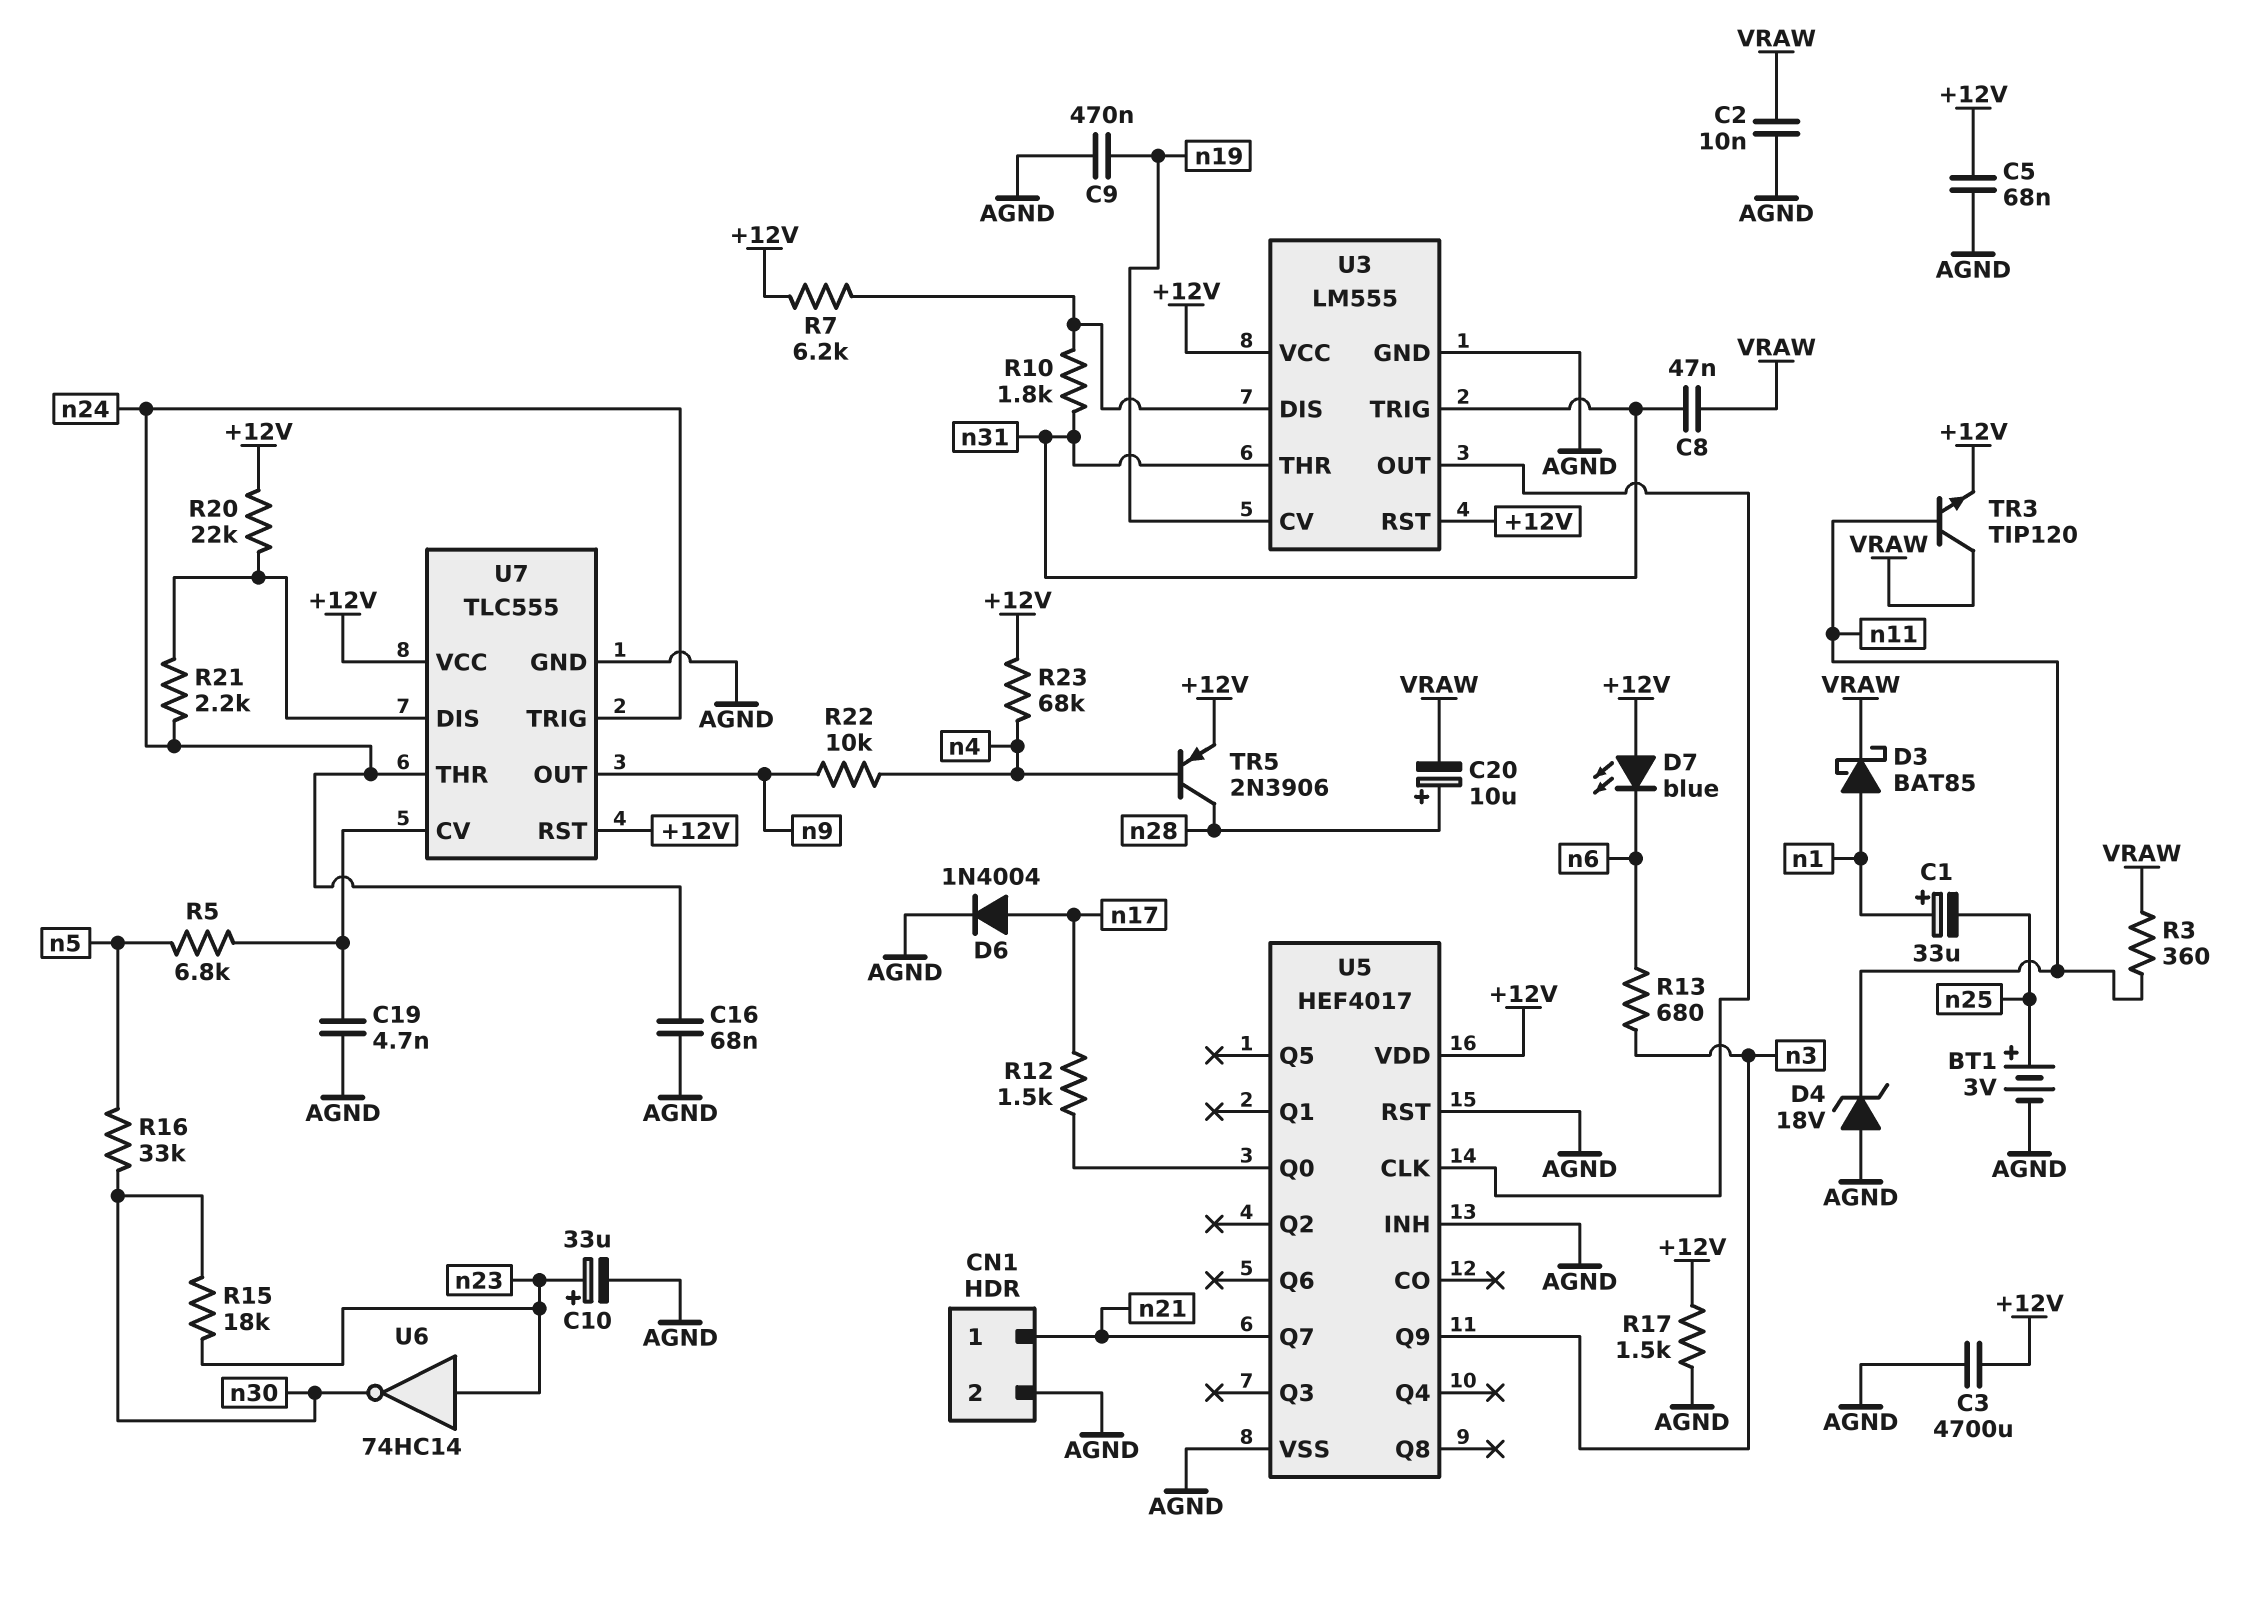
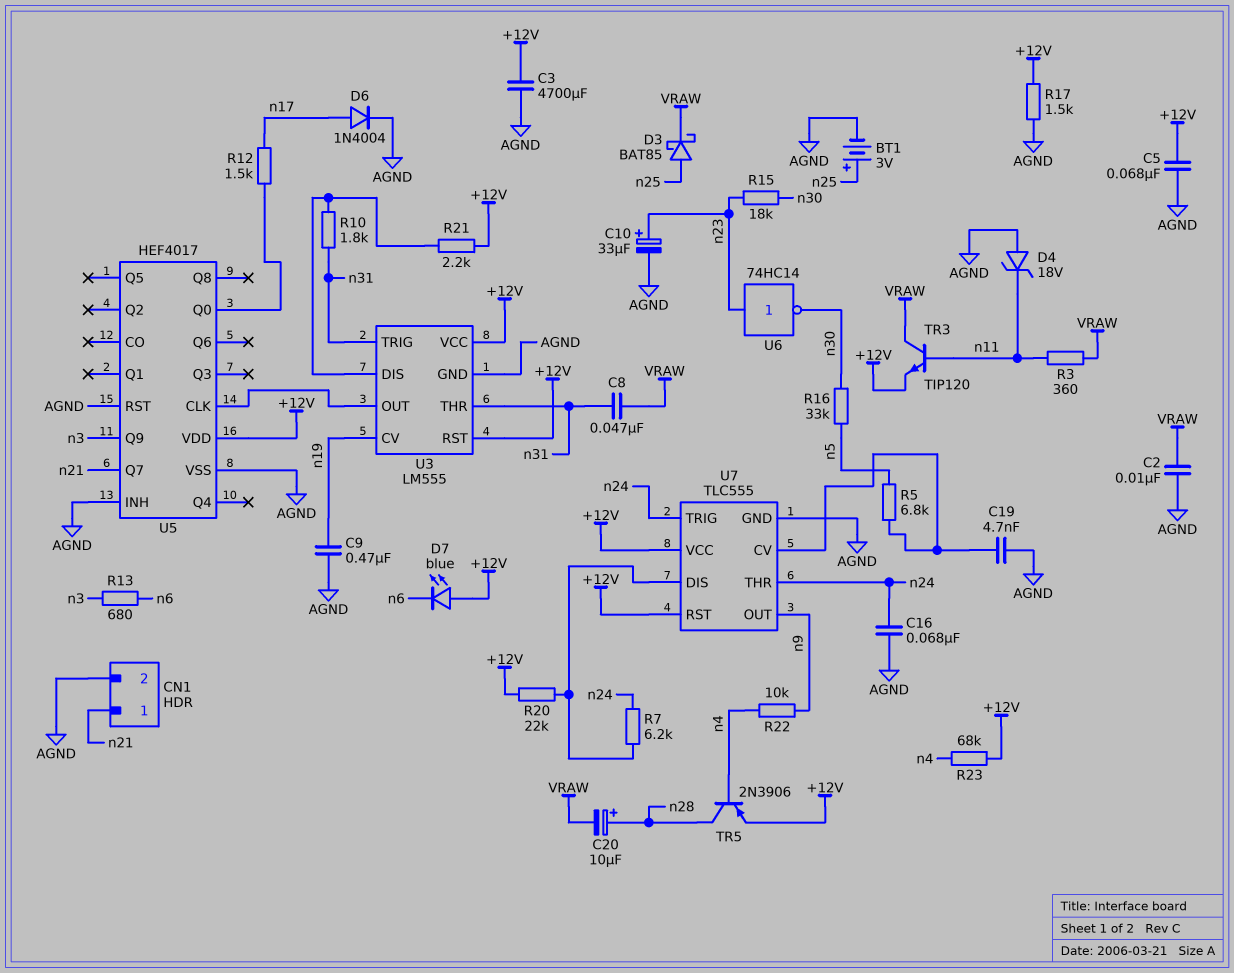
C1: 33uF (plus n1, minus n25) -> none
D3: schottky BAT85 (A n1, K VRAW) -> schottky BAT85 (A n25, K VRAW)
R7: 6.2k (+12V, U3/DIS) -> 6.2k (U7/DIS, n24)
R21: 2.2k (U7/DIS, n24) -> 2.2k (+12V, U3/DIS)

